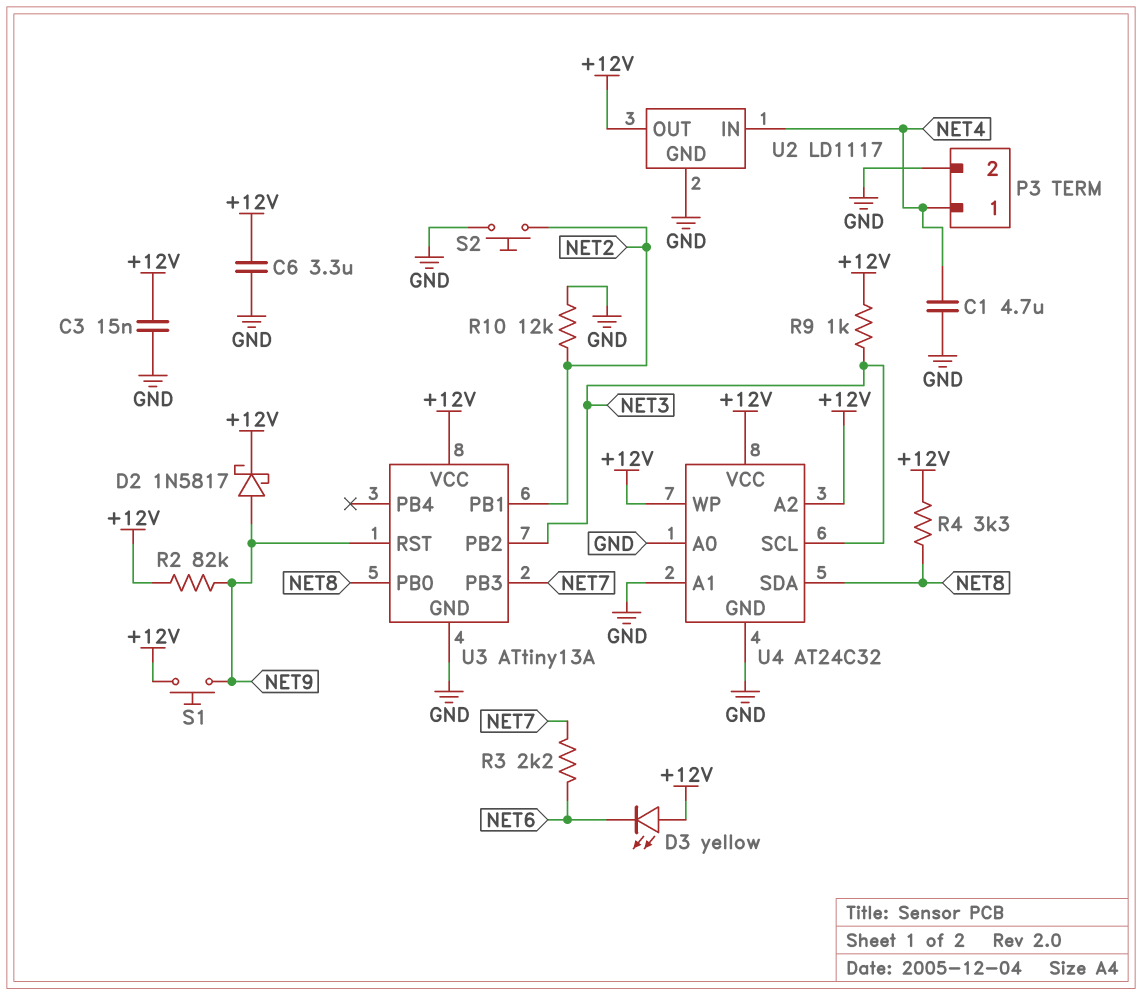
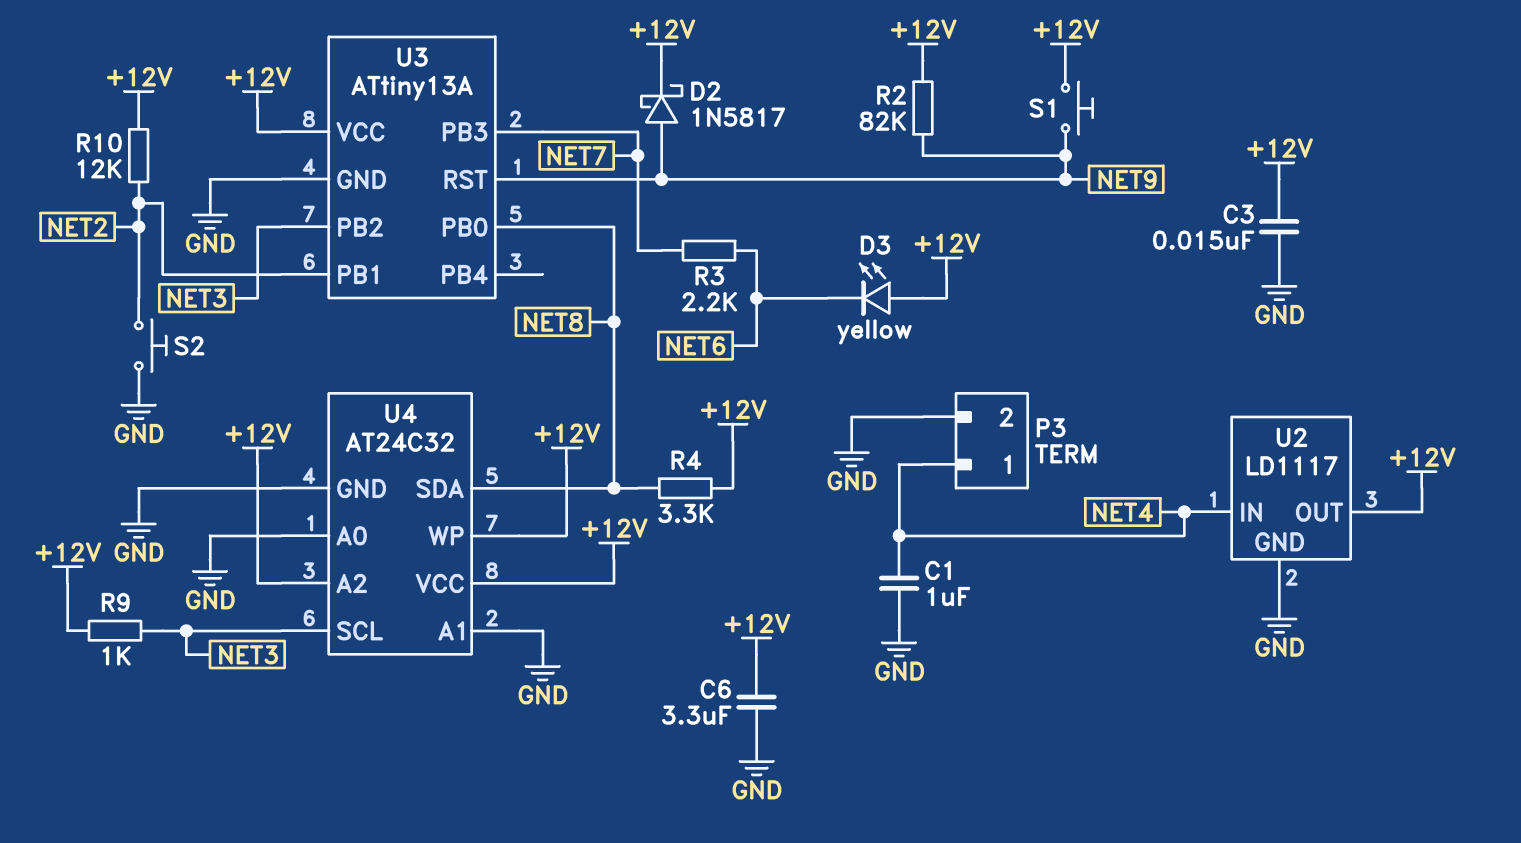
C1: 4.7uF (GND, NET4) -> 1uF (GND, NET4)
R10: 12k (GND, NET2) -> 12k (+12V, NET2)

